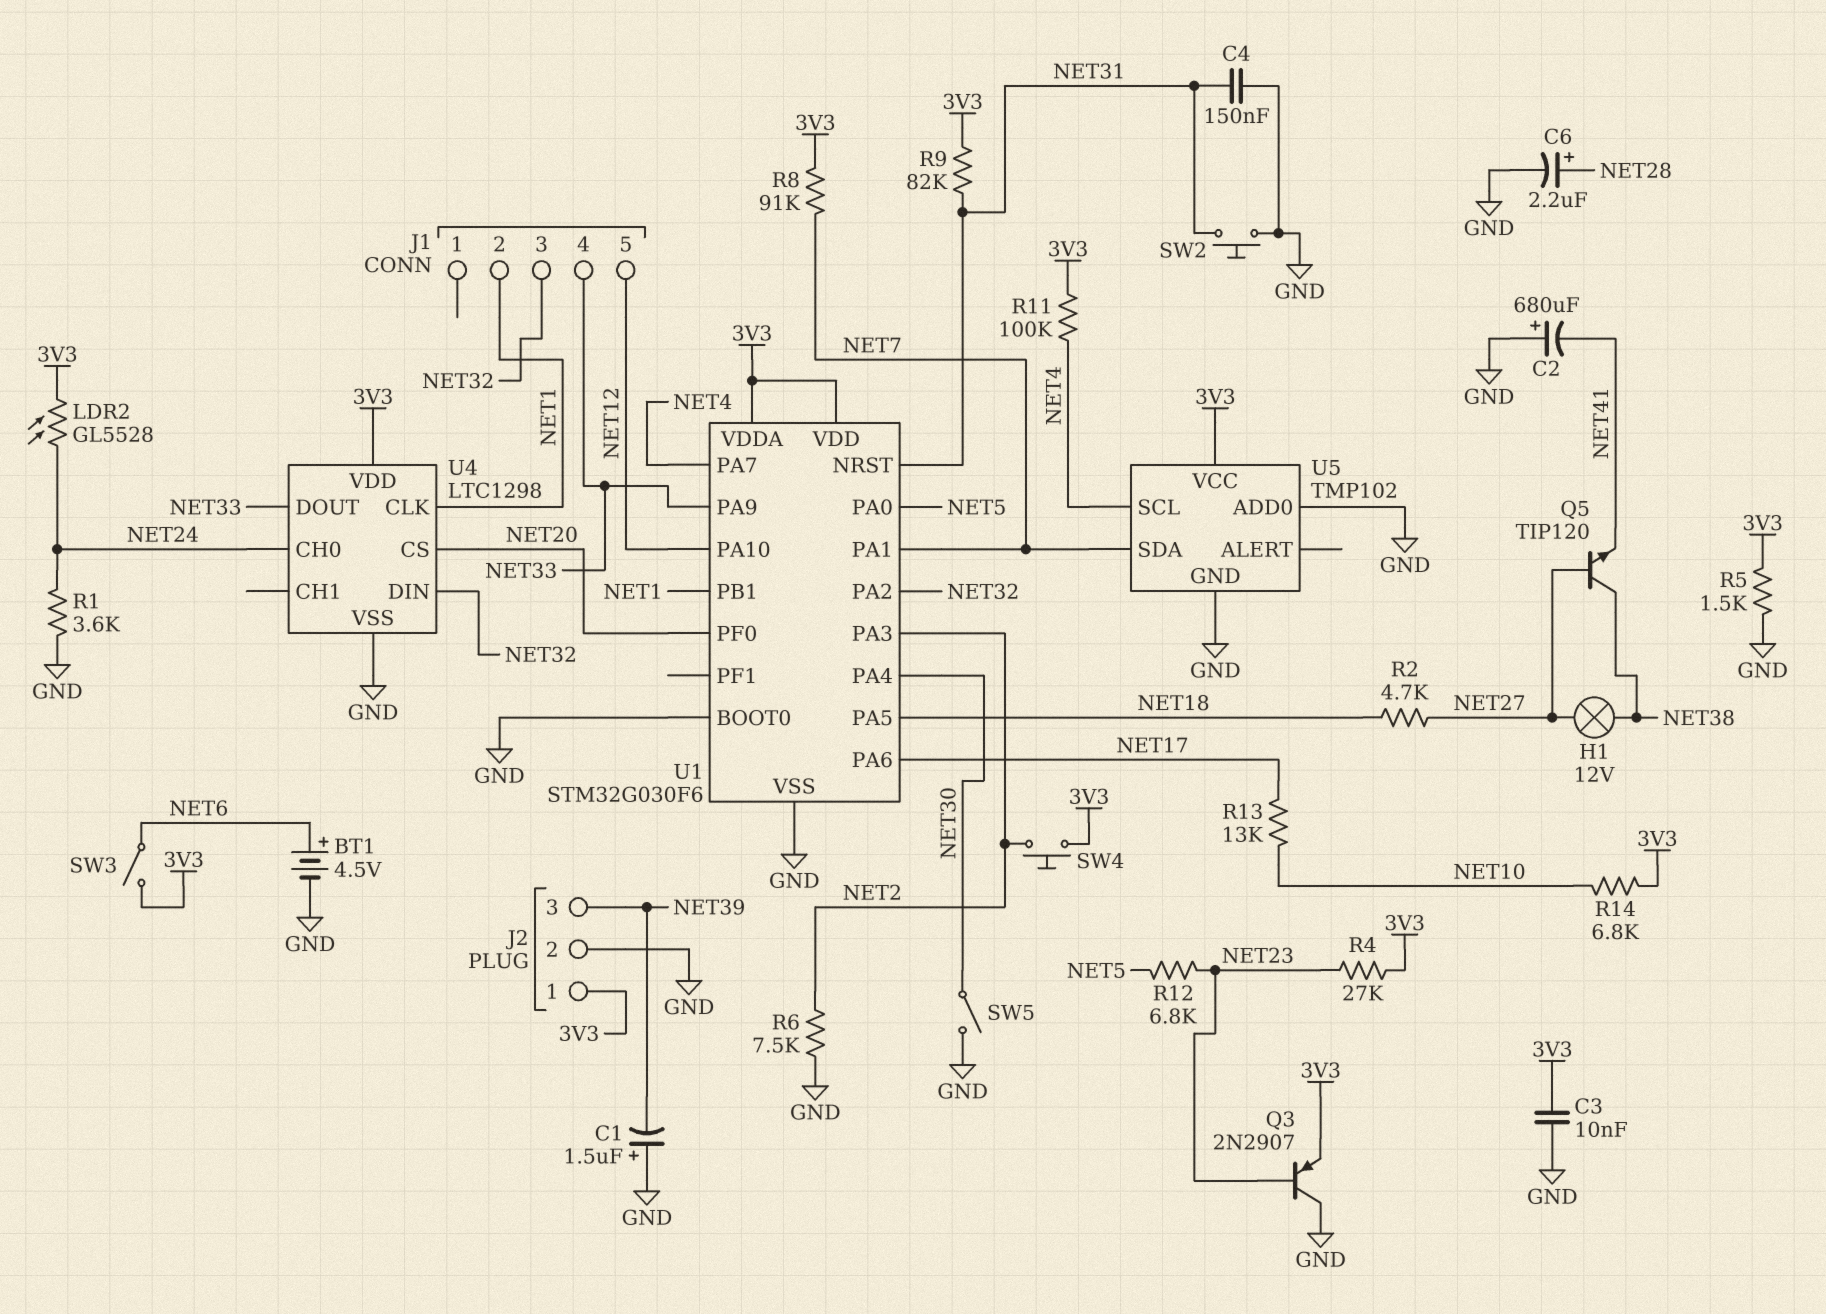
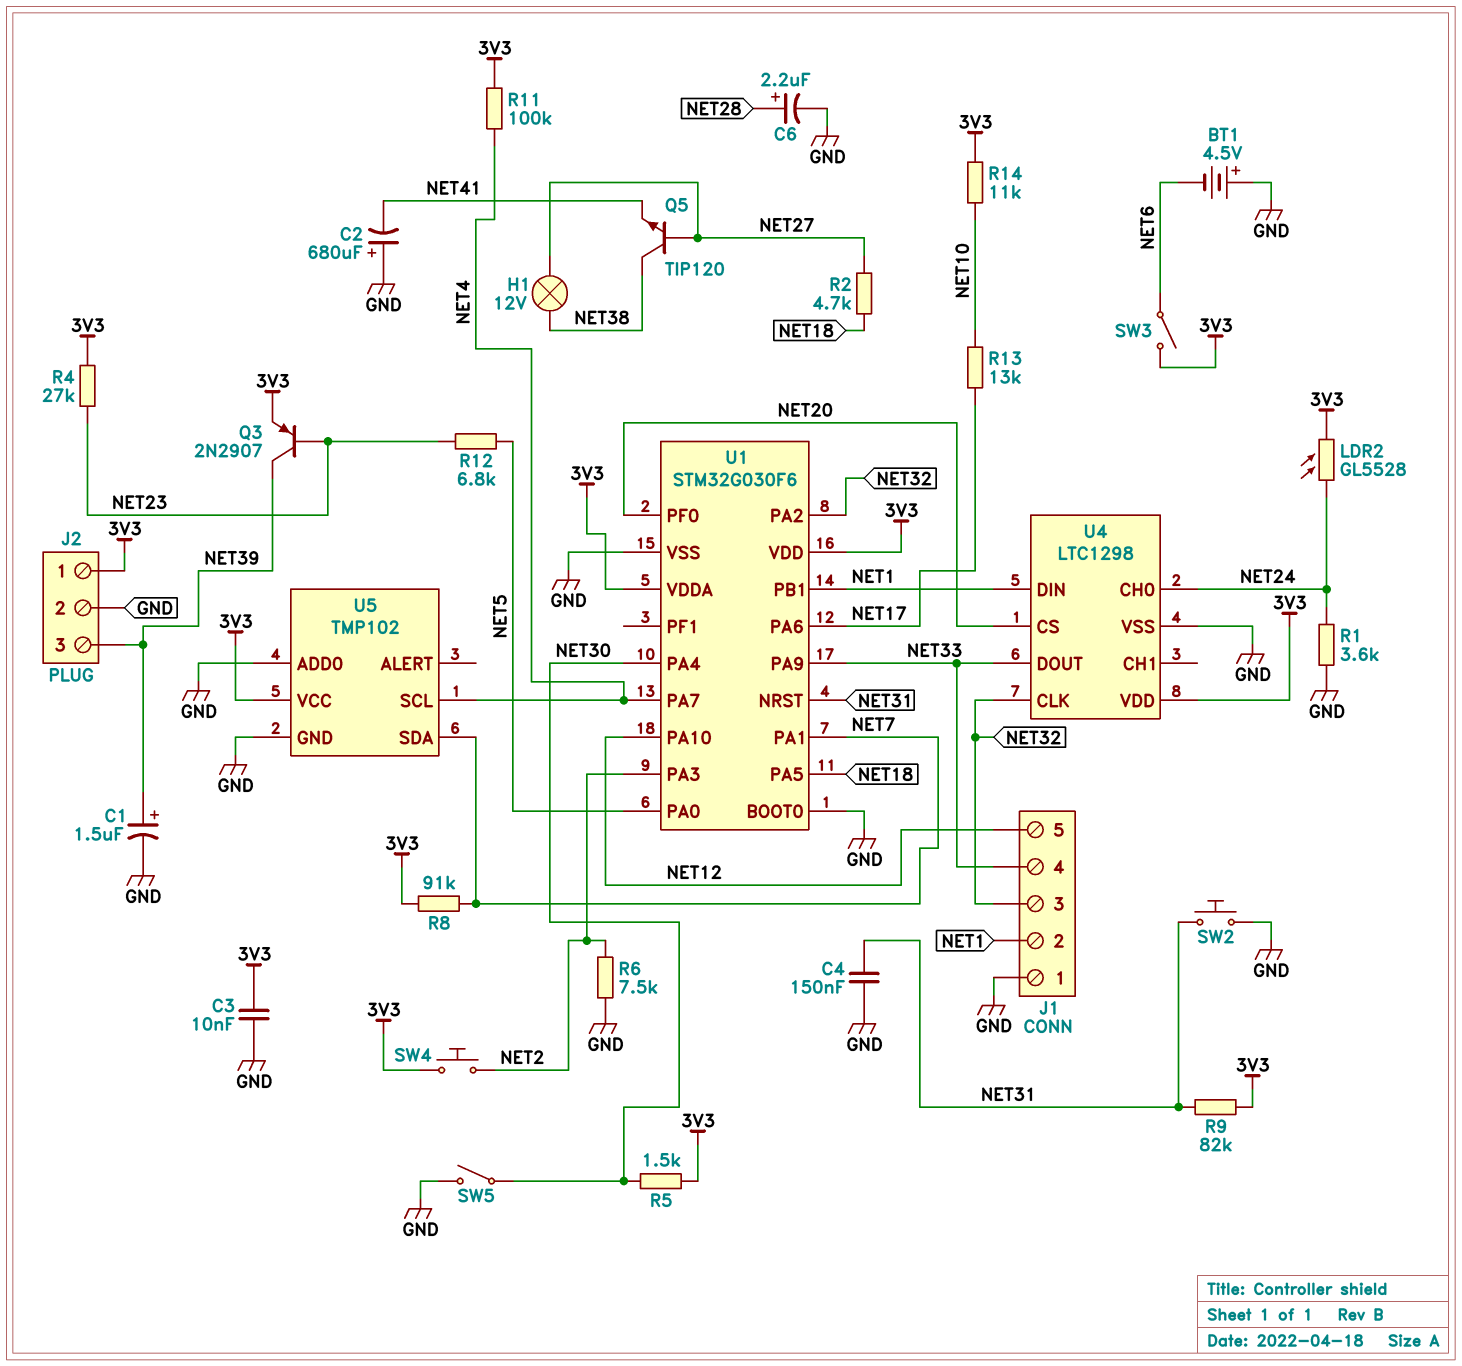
BT1: 4.5V (plus NET6, minus GND) -> 4.5V (plus GND, minus NET6)
C1: 1.5uF (plus GND, minus NET39) -> 1.5uF (plus NET39, minus GND)
J1 pin 1: none -> GND
Q3: PNP 2N2907 (B NET23, C GND, E 3V3) -> PNP 2N2907 (B NET23, C NET39, E 3V3)
R5: 1.5k (3V3, GND) -> 1.5k (3V3, NET30)
R14: 6.8k (3V3, NET10) -> 11k (3V3, NET10)
U4 pin CLK: NET1 -> NET32
U4 pin DIN: NET32 -> NET1

